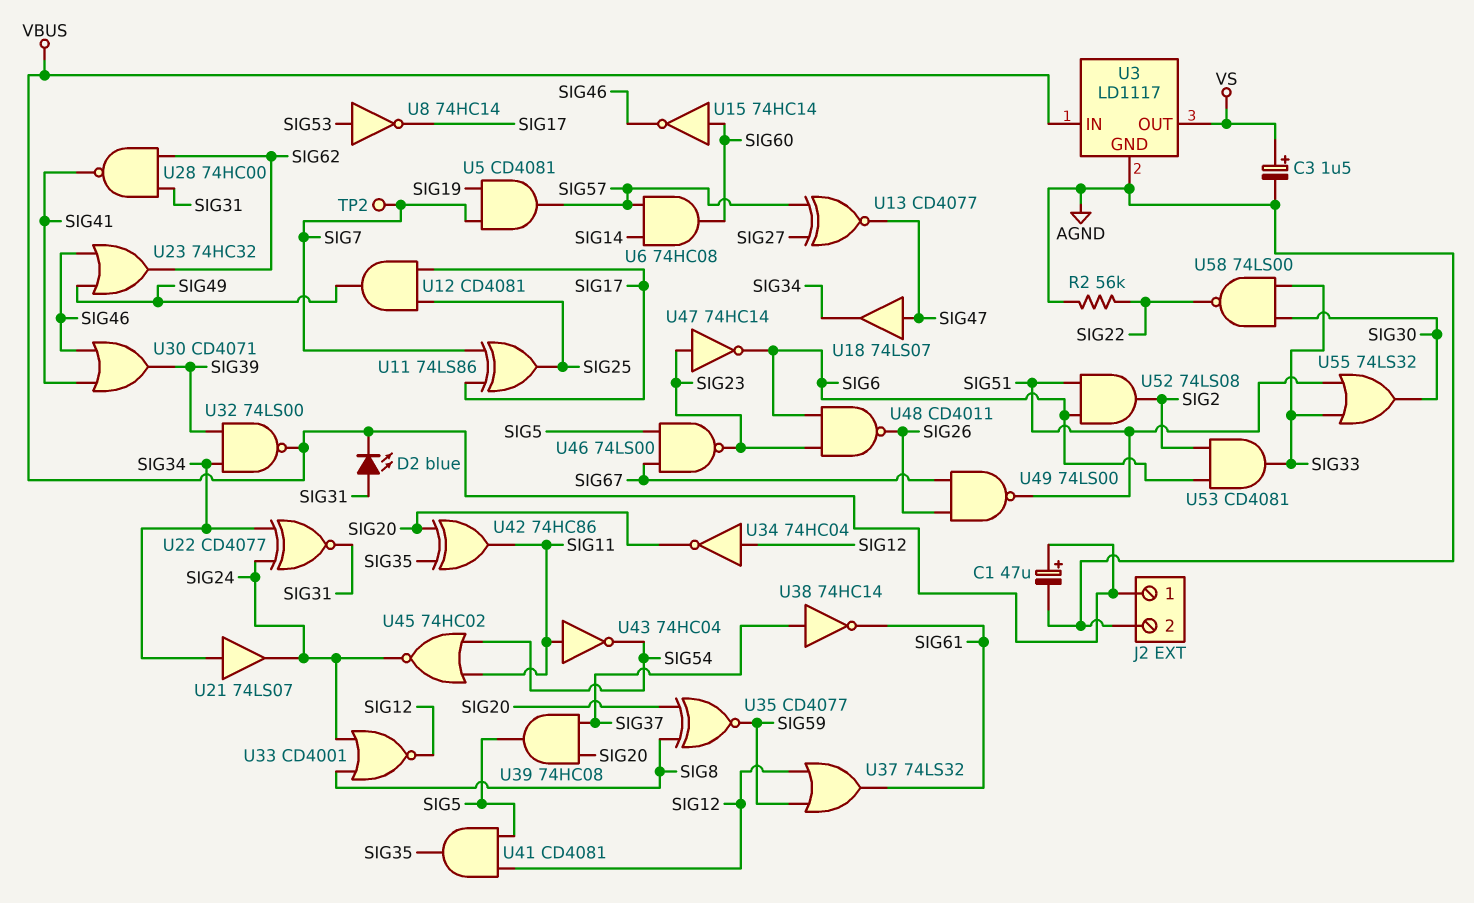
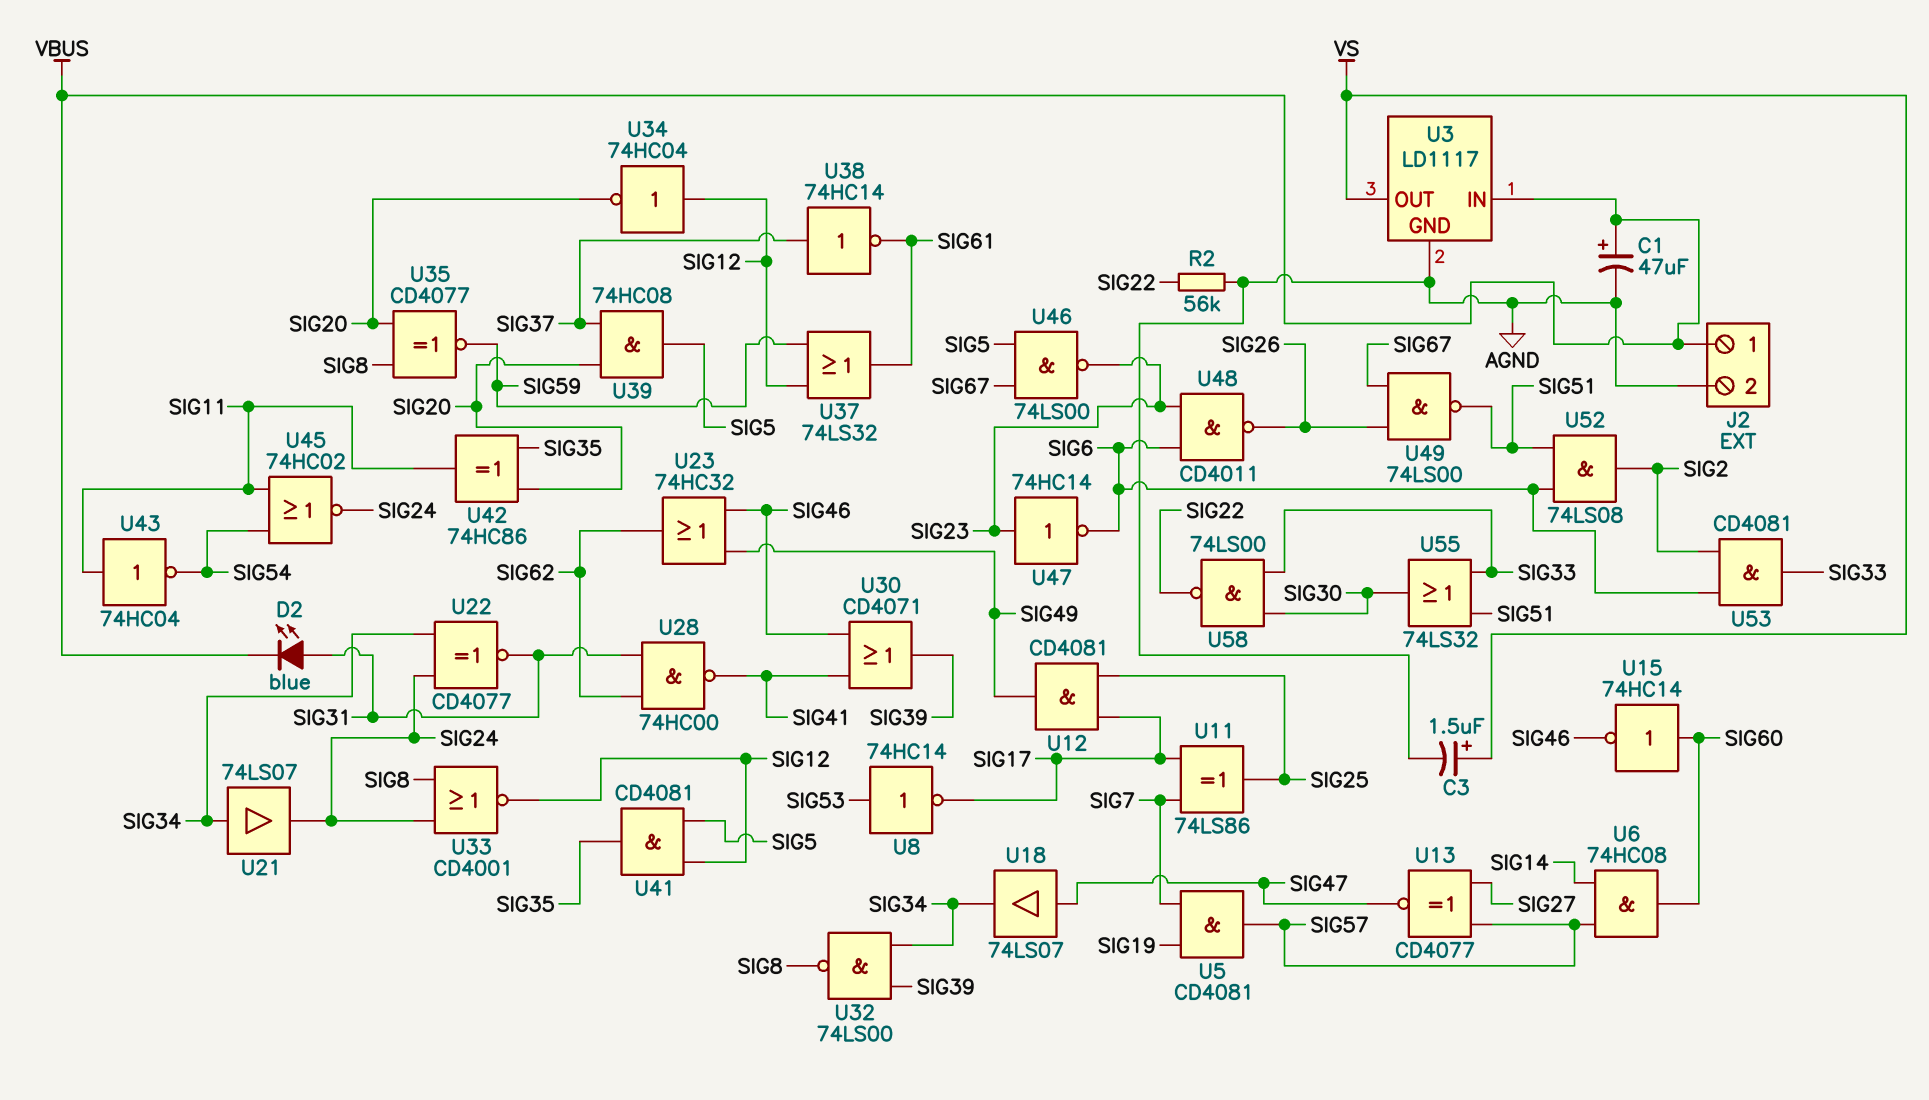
TP2: test point (SIG7) -> none
U32: NAND 74LS00 (in SIG34, in SIG39, out VBUS) -> NAND 74LS00 (in SIG34, in SIG39, out SIG8)

